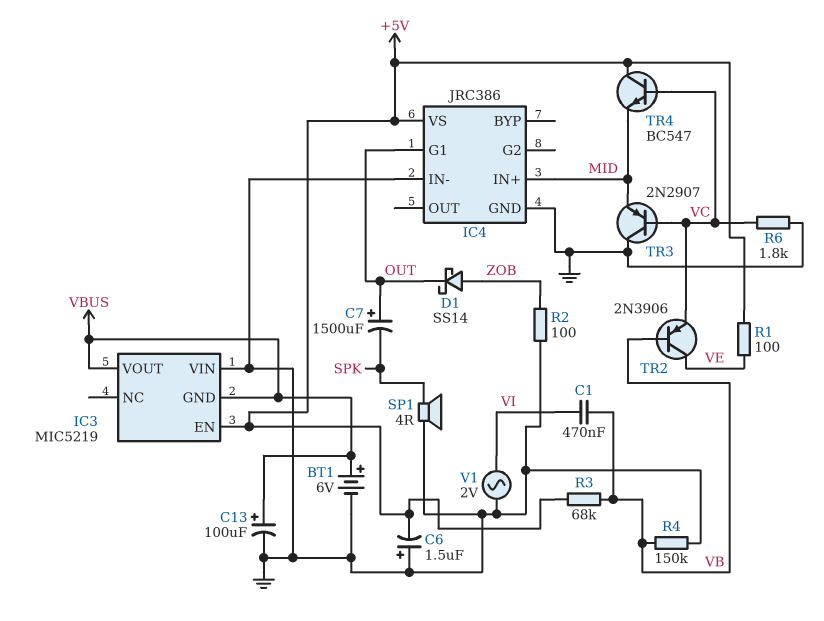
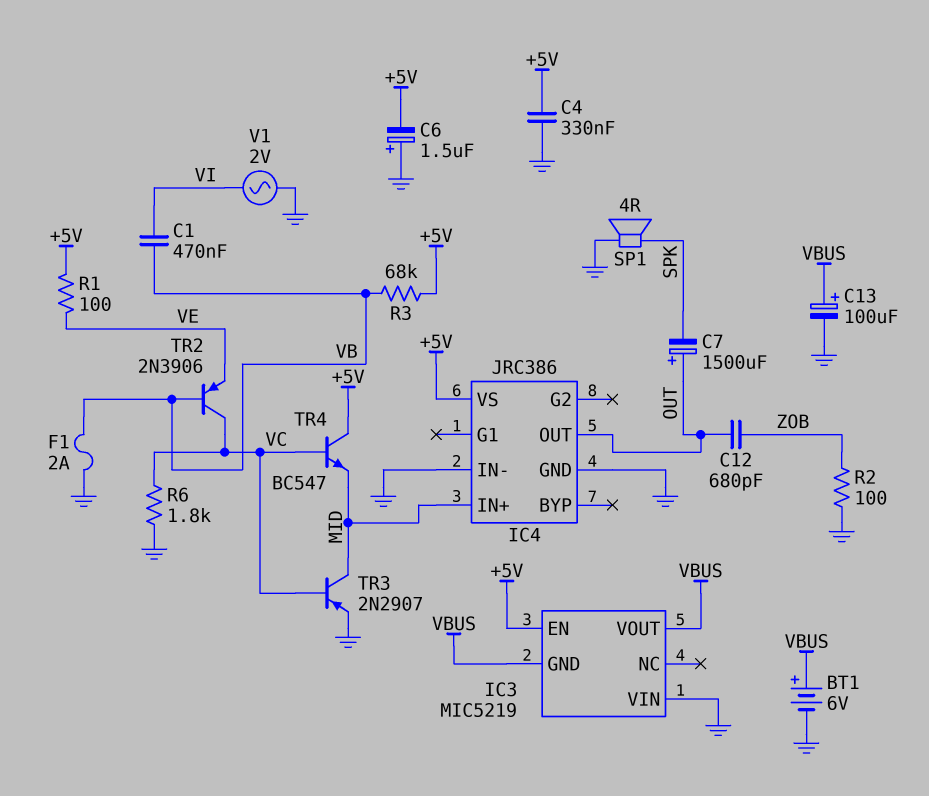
C4: none -> 330nF (+5V, GND)
C12: none -> 680pF (OUT, ZOB)
D1: schottky SS14 (A ZOB, K OUT) -> none
F1: none -> 2A (GND, VB)
IC4 pin G1: OUT -> none
IC4 pin OUT: none -> OUT
R4: 150k (GND, VB) -> none
TR2: PNP 2N3906 (B VB, C VE, E VC) -> PNP 2N3906 (B VB, C VC, E VE)
TR3: PNP 2N2907 (B VC, C GND, E MID) -> PNP 2N2907 (B VC, C MID, E GND)

